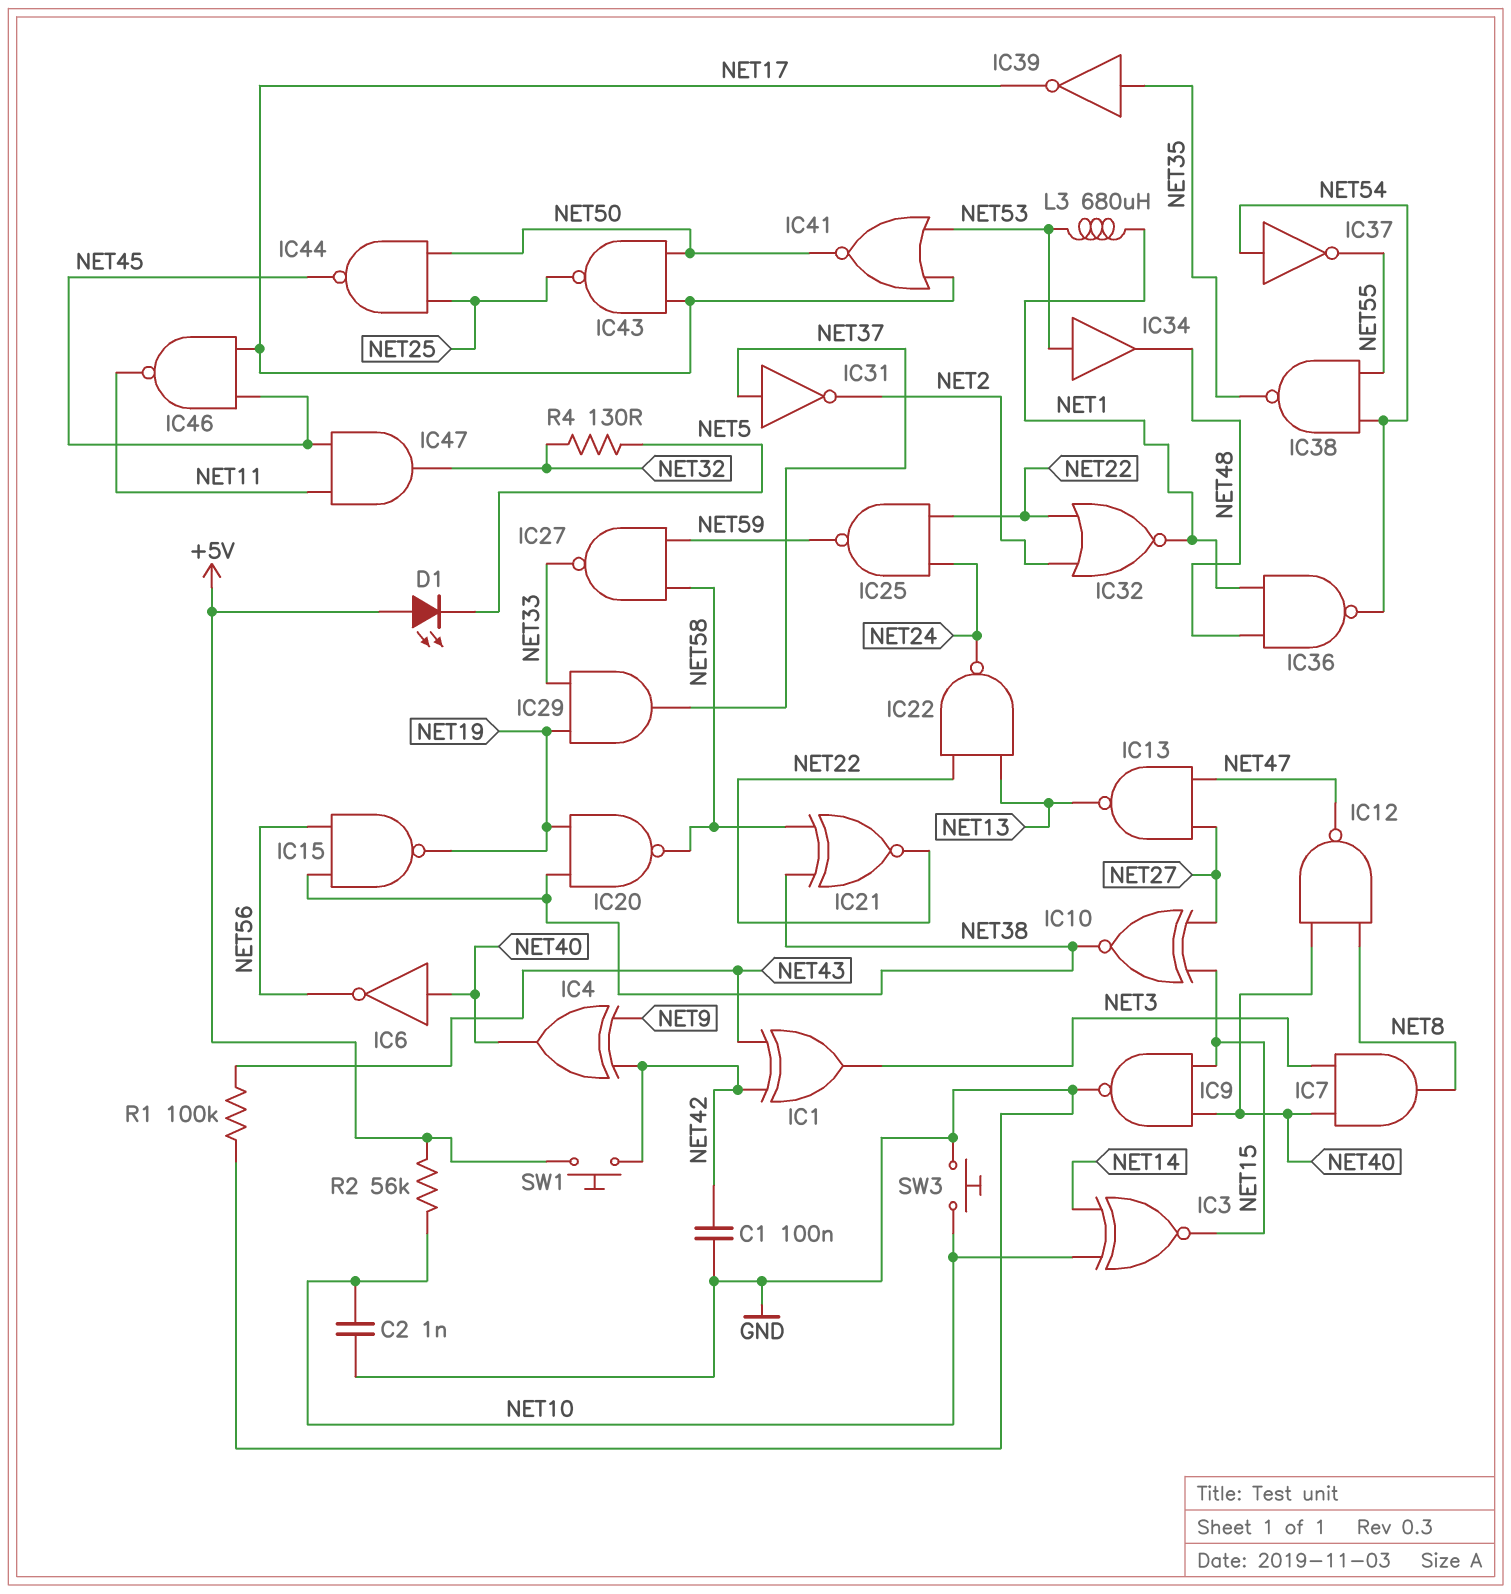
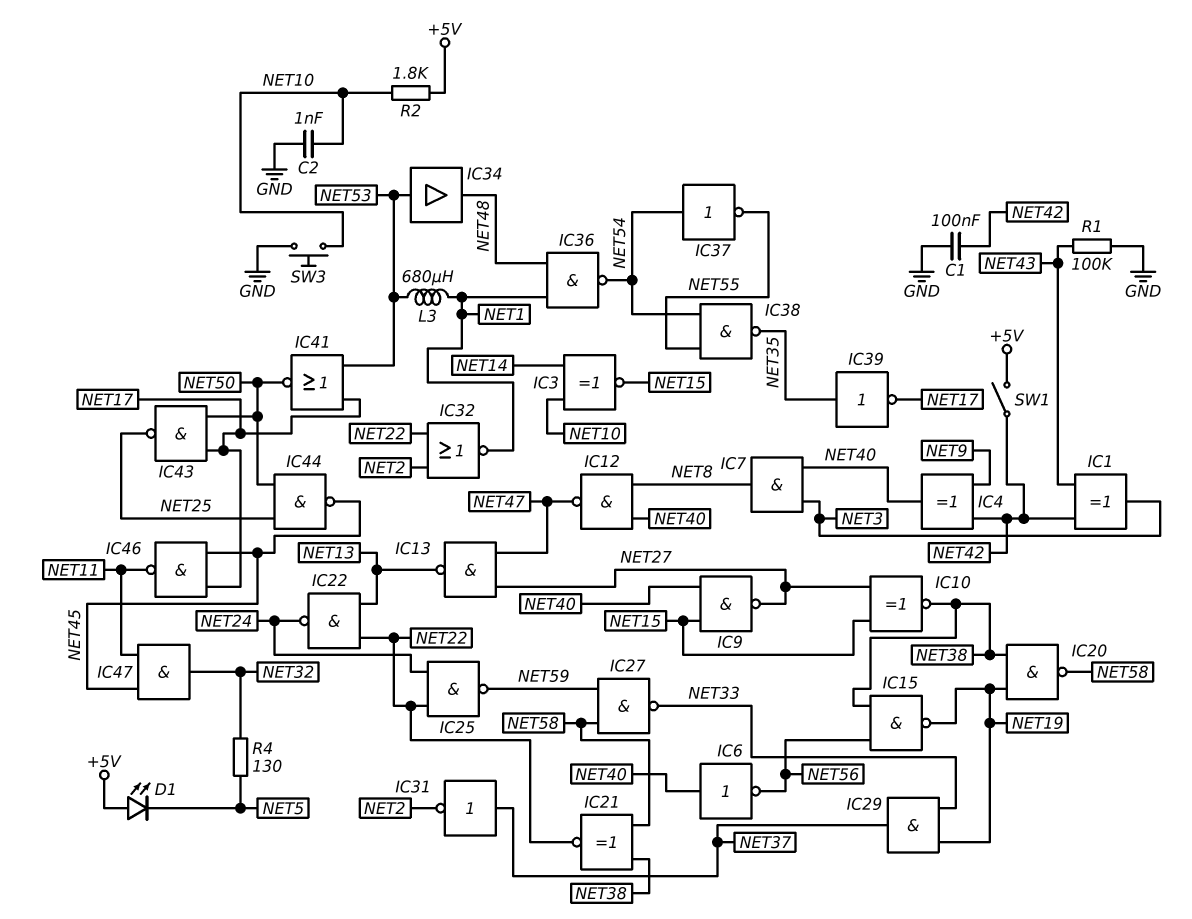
IC9: NAND (in NET15, in NET40, out GND) -> NAND (in NET15, in NET40, out NET27)
R2: 56k (+5V, NET10) -> 1.8k (+5V, NET10)
SW1: button (+5V, NET42) -> switch (+5V, NET42)

